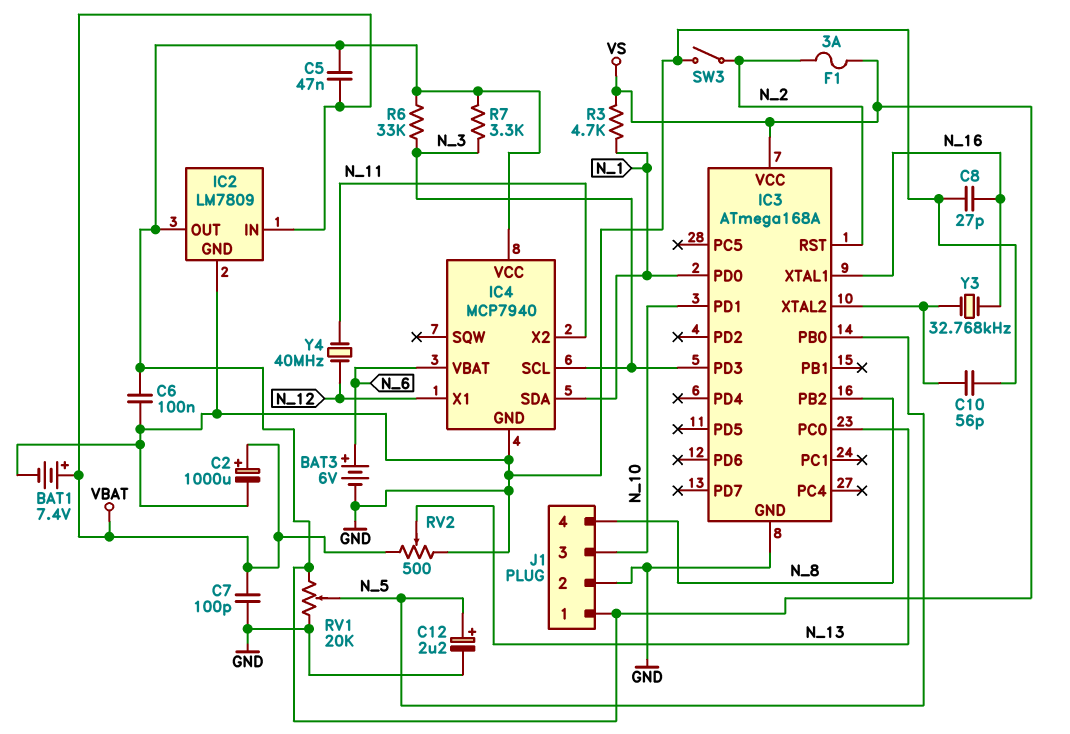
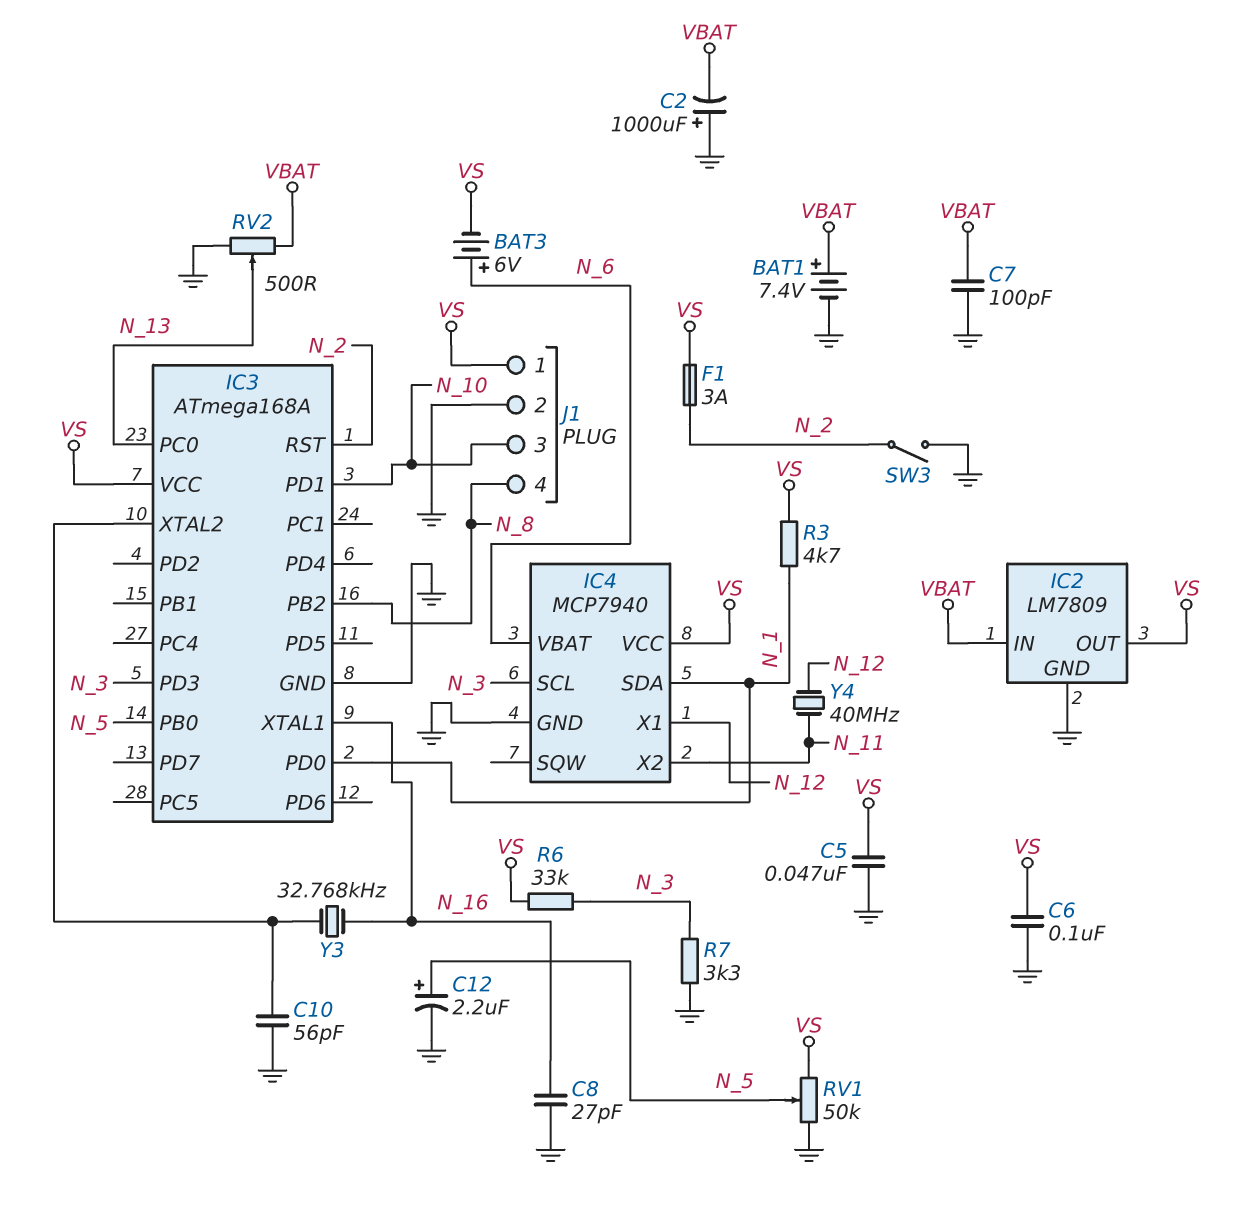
BAT3: 6V (plus N_6, minus GND) -> 6V (plus N_6, minus VS)
C2: 1000uF (plus VBAT, minus GND) -> 1000uF (plus GND, minus VBAT)
C5: 47nF (VBAT, VS) -> 47nF (GND, VS)
R7: 3.3k (N_3, VS) -> 3.3k (GND, N_3)
RV1: 20k (GND, VS, wiper N_5) -> 50k (GND, VS, wiper N_5)

